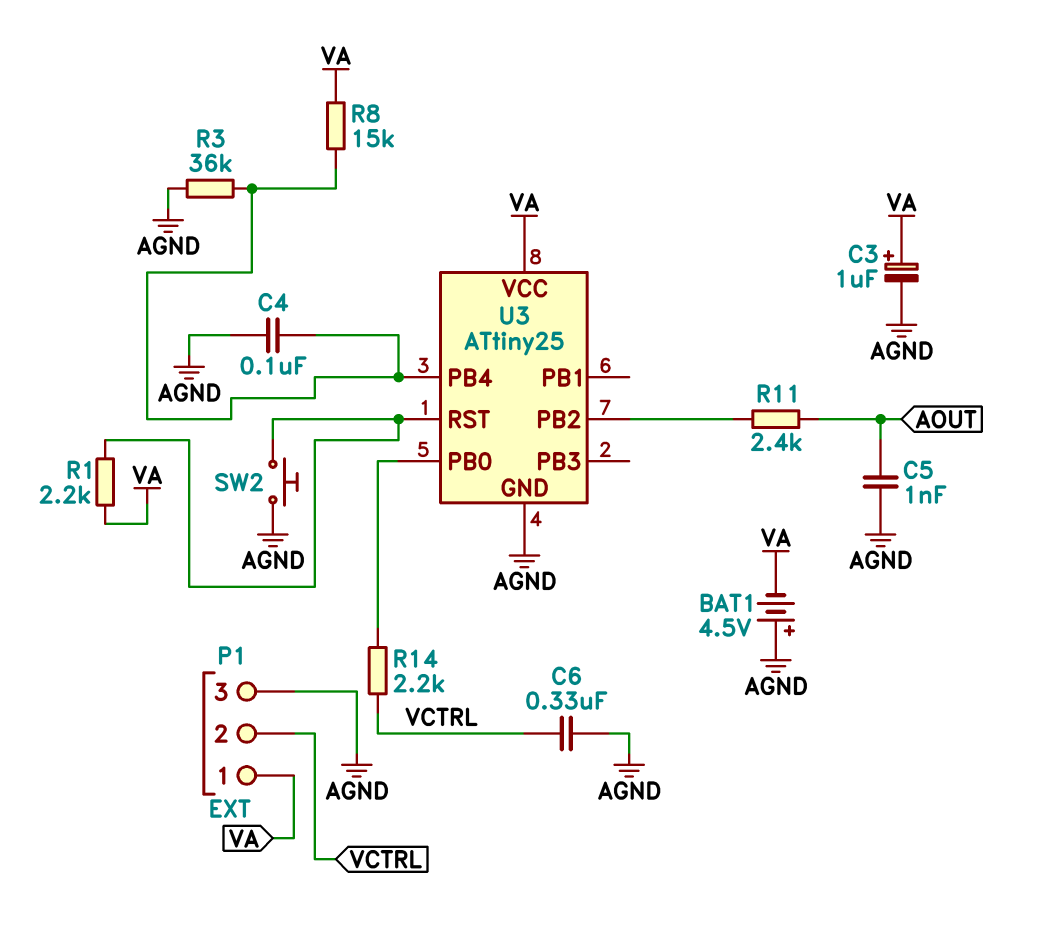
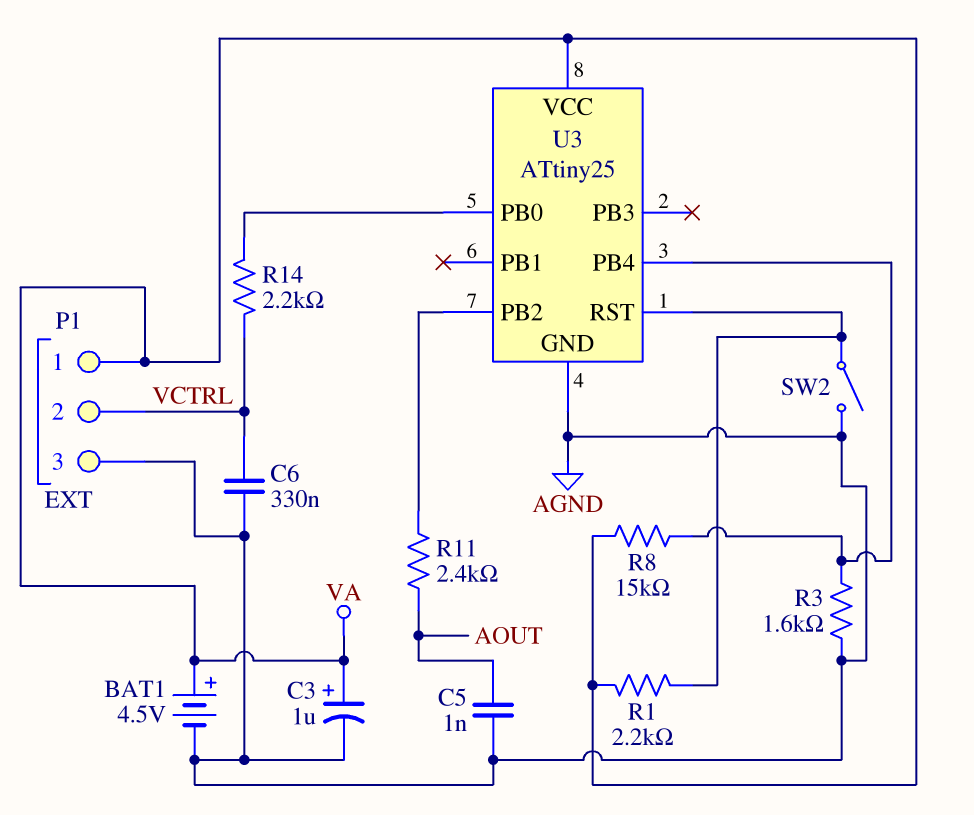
BAT1: 4.5V (plus AGND, minus VA) -> 4.5V (plus VA, minus AGND)
C4: 100nF (AGND, U3/PB4) -> none
R3: 36k (AGND, U3/PB4) -> 1.6k (AGND, U3/PB4)
SW2: button (AGND, U3/RST) -> switch (AGND, U3/RST)

